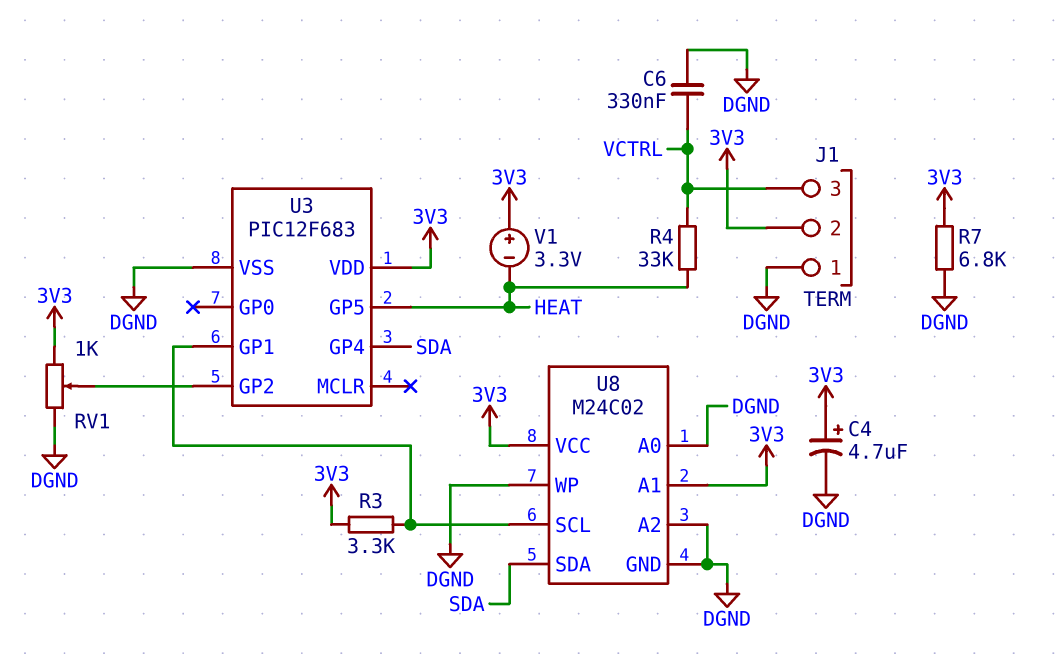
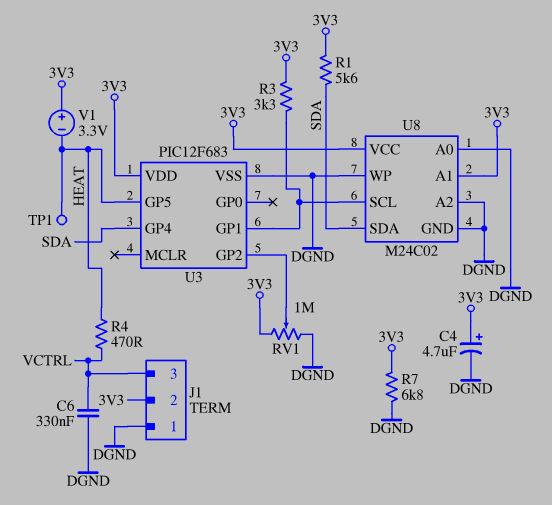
R1: none -> 5.6k (3V3, SDA)
R4: 33k (HEAT, VCTRL) -> 470 (HEAT, VCTRL)
RV1: 1k (3V3, DGND, wiper U3/GP2) -> 1M (3V3, DGND, wiper U3/GP2)
TP1: none -> test point (HEAT)

